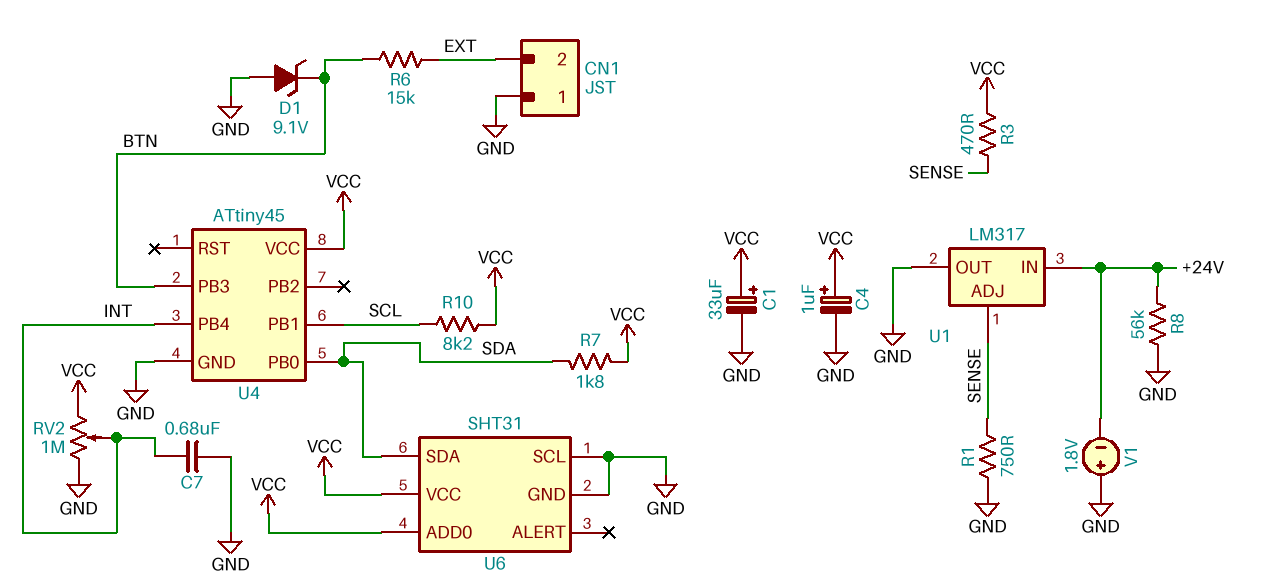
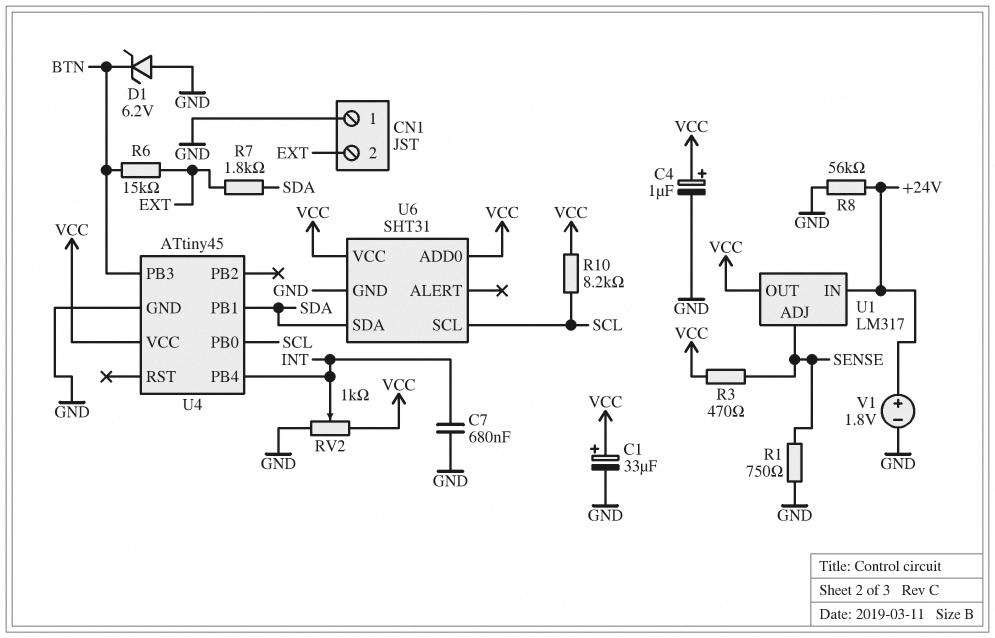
D1: zener 9.1V (A GND, K BTN) -> zener 6.2V (A GND, K BTN)
R7: 1.8k (SDA, VCC) -> 1.8k (EXT, SDA)
RV2: 1M (GND, VCC, wiper INT) -> 1k (GND, VCC, wiper INT)
U1 pin OUT: GND -> VCC
U4 pin PB0: SDA -> SCL
U4 pin PB1: SCL -> SDA
U6 pin SCL: GND -> SCL
V1: 1.8V (plus GND, minus +24V) -> 1.8V (plus +24V, minus GND)

